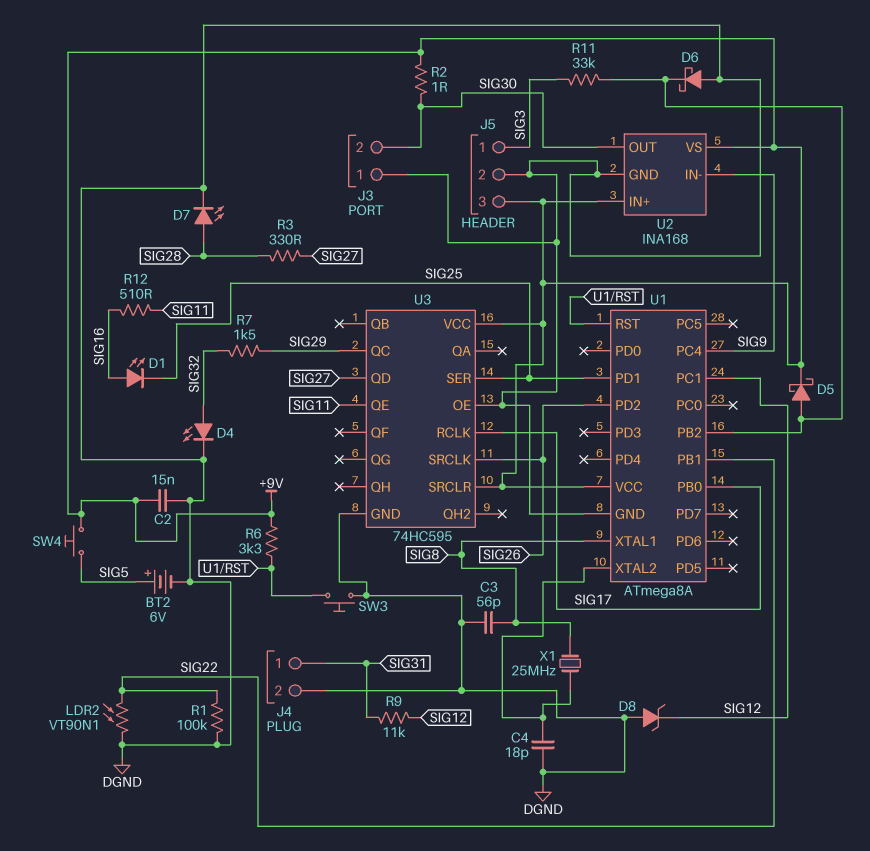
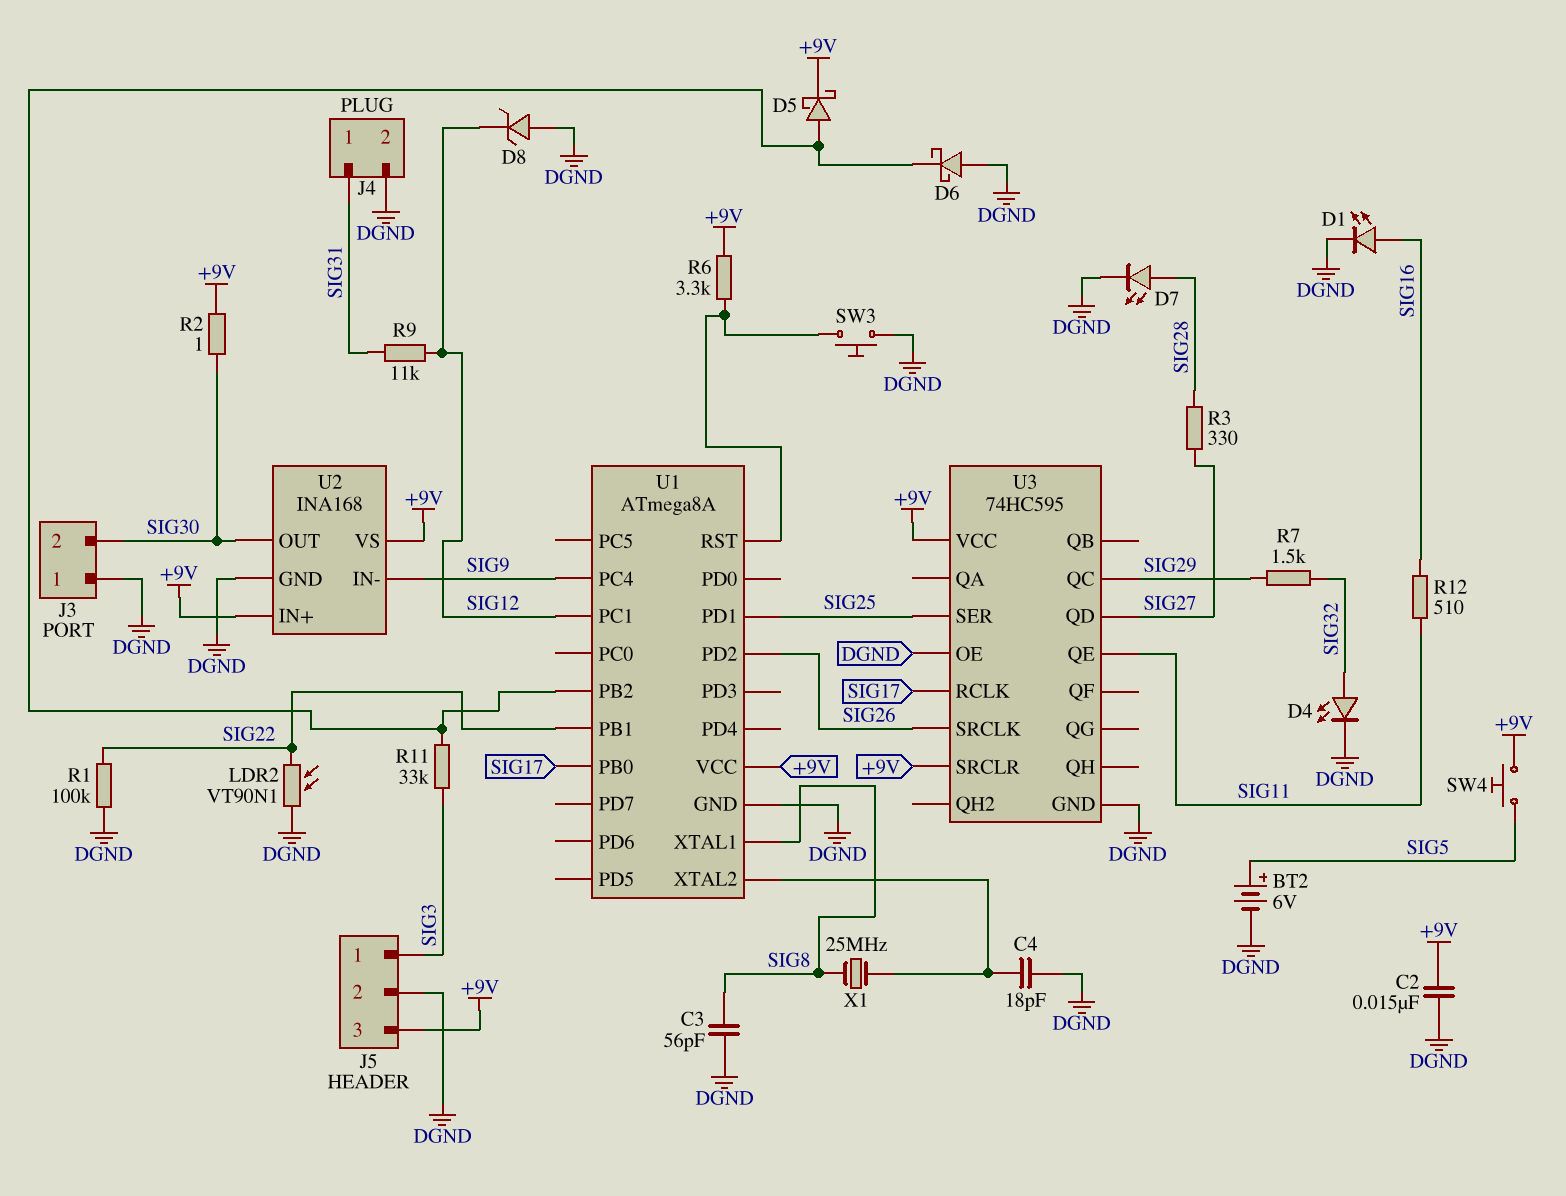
D1: LED (A SIG16, K SIG25) -> LED (A SIG16, K DGND)

